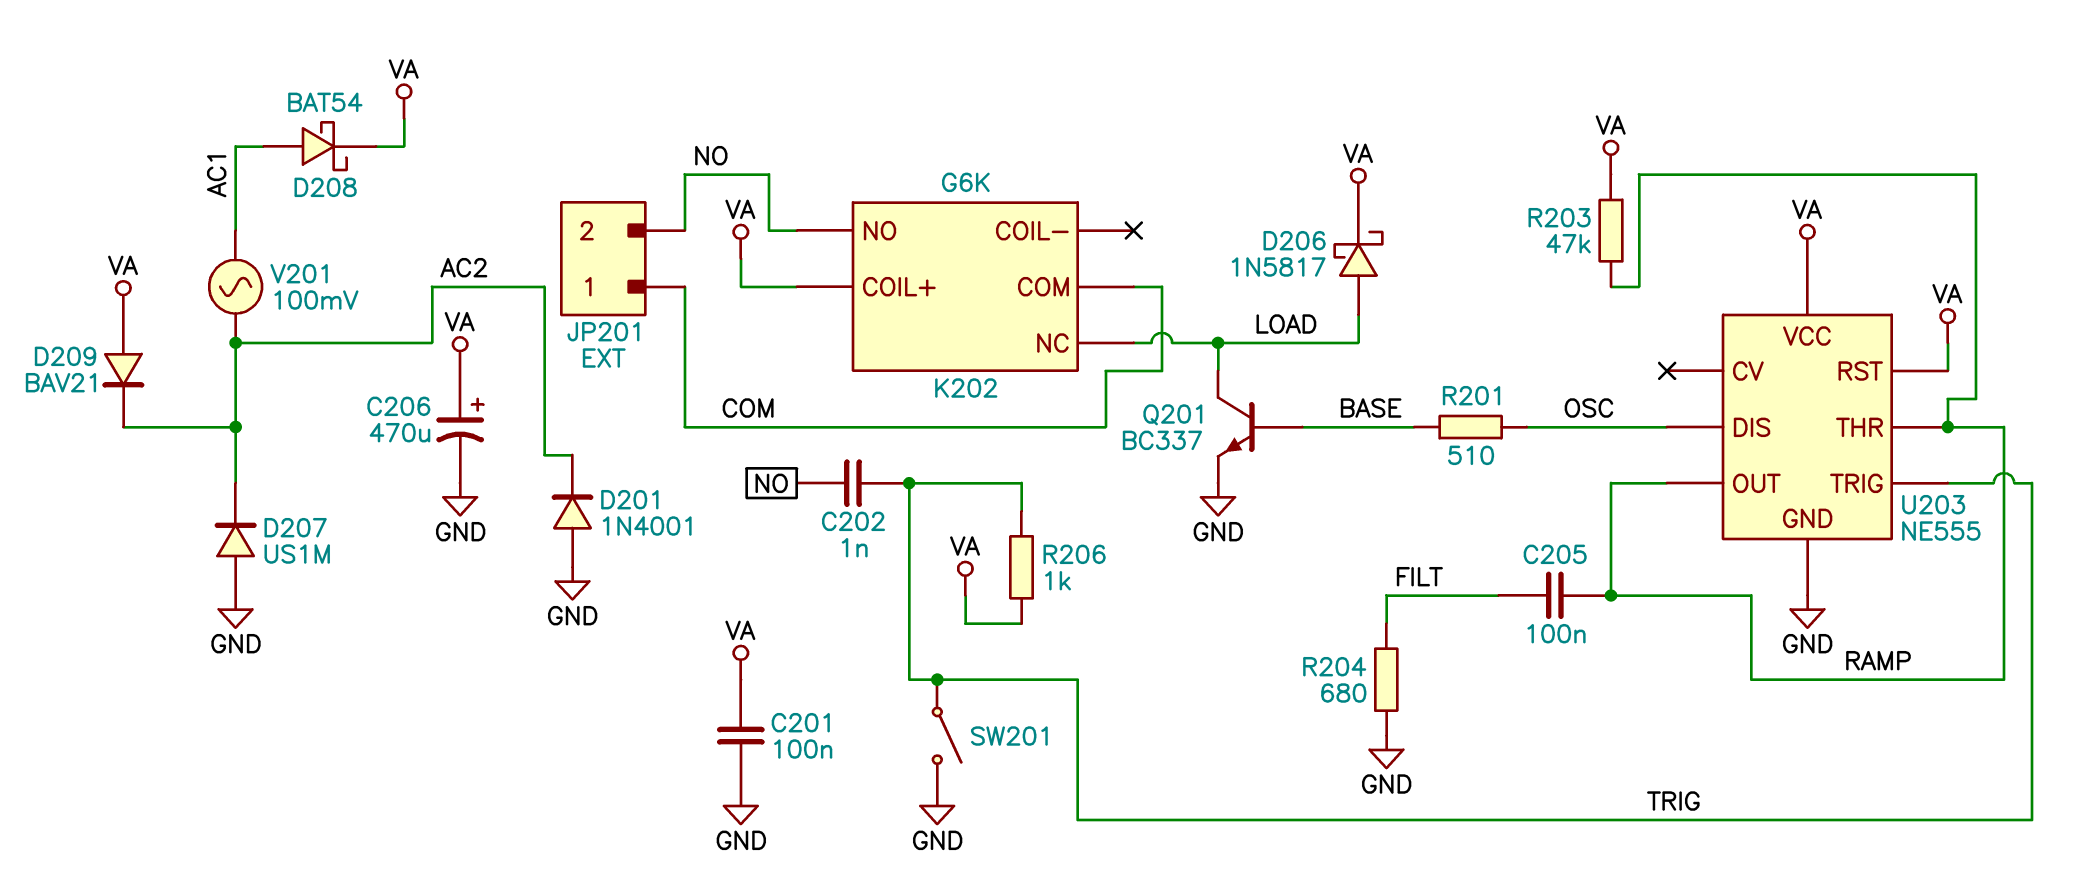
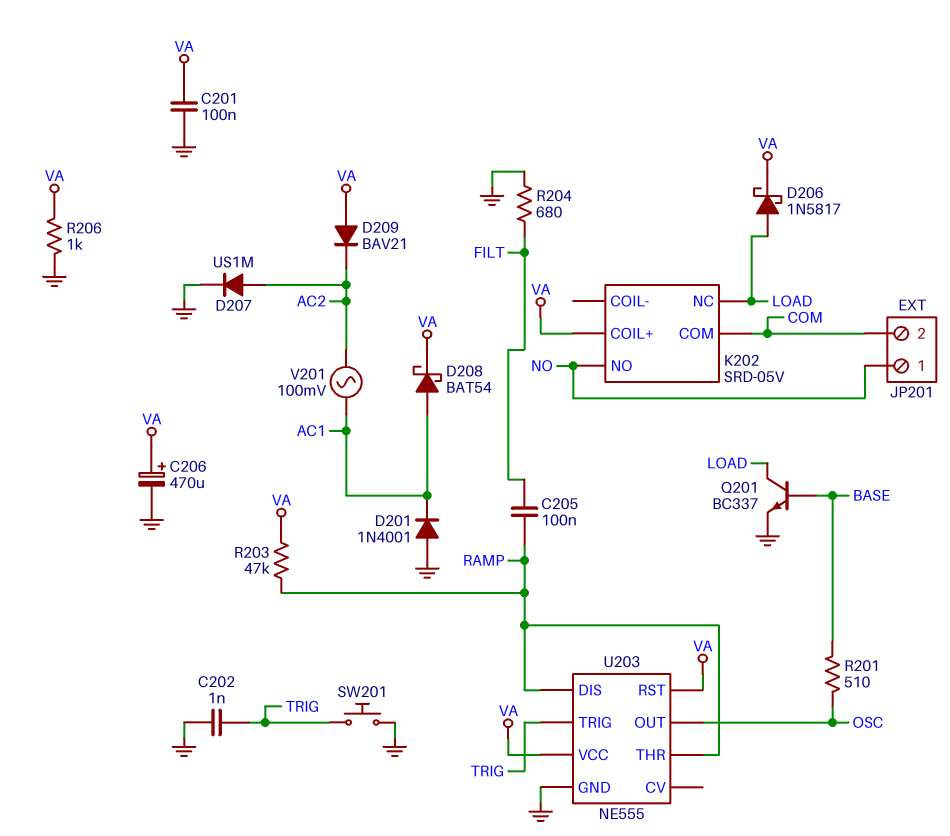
C202: 1nF (NO, TRIG) -> 1nF (GND, TRIG)
D201: diode 1N4001 (A GND, K AC2) -> diode 1N4001 (A GND, K AC1)
D207: diode US1M (A GND, K AC2) -> diode US1M (A AC2, K GND)
JP201 pin 1: COM -> NO
JP201 pin 2: NO -> COM
K202: G6K -> SRD-05V
R206: 1k (TRIG, VA) -> 1k (GND, VA)
SW201: switch (GND, TRIG) -> button (GND, TRIG)
U203 pin DIS: OSC -> RAMP
U203 pin OUT: RAMP -> OSC

